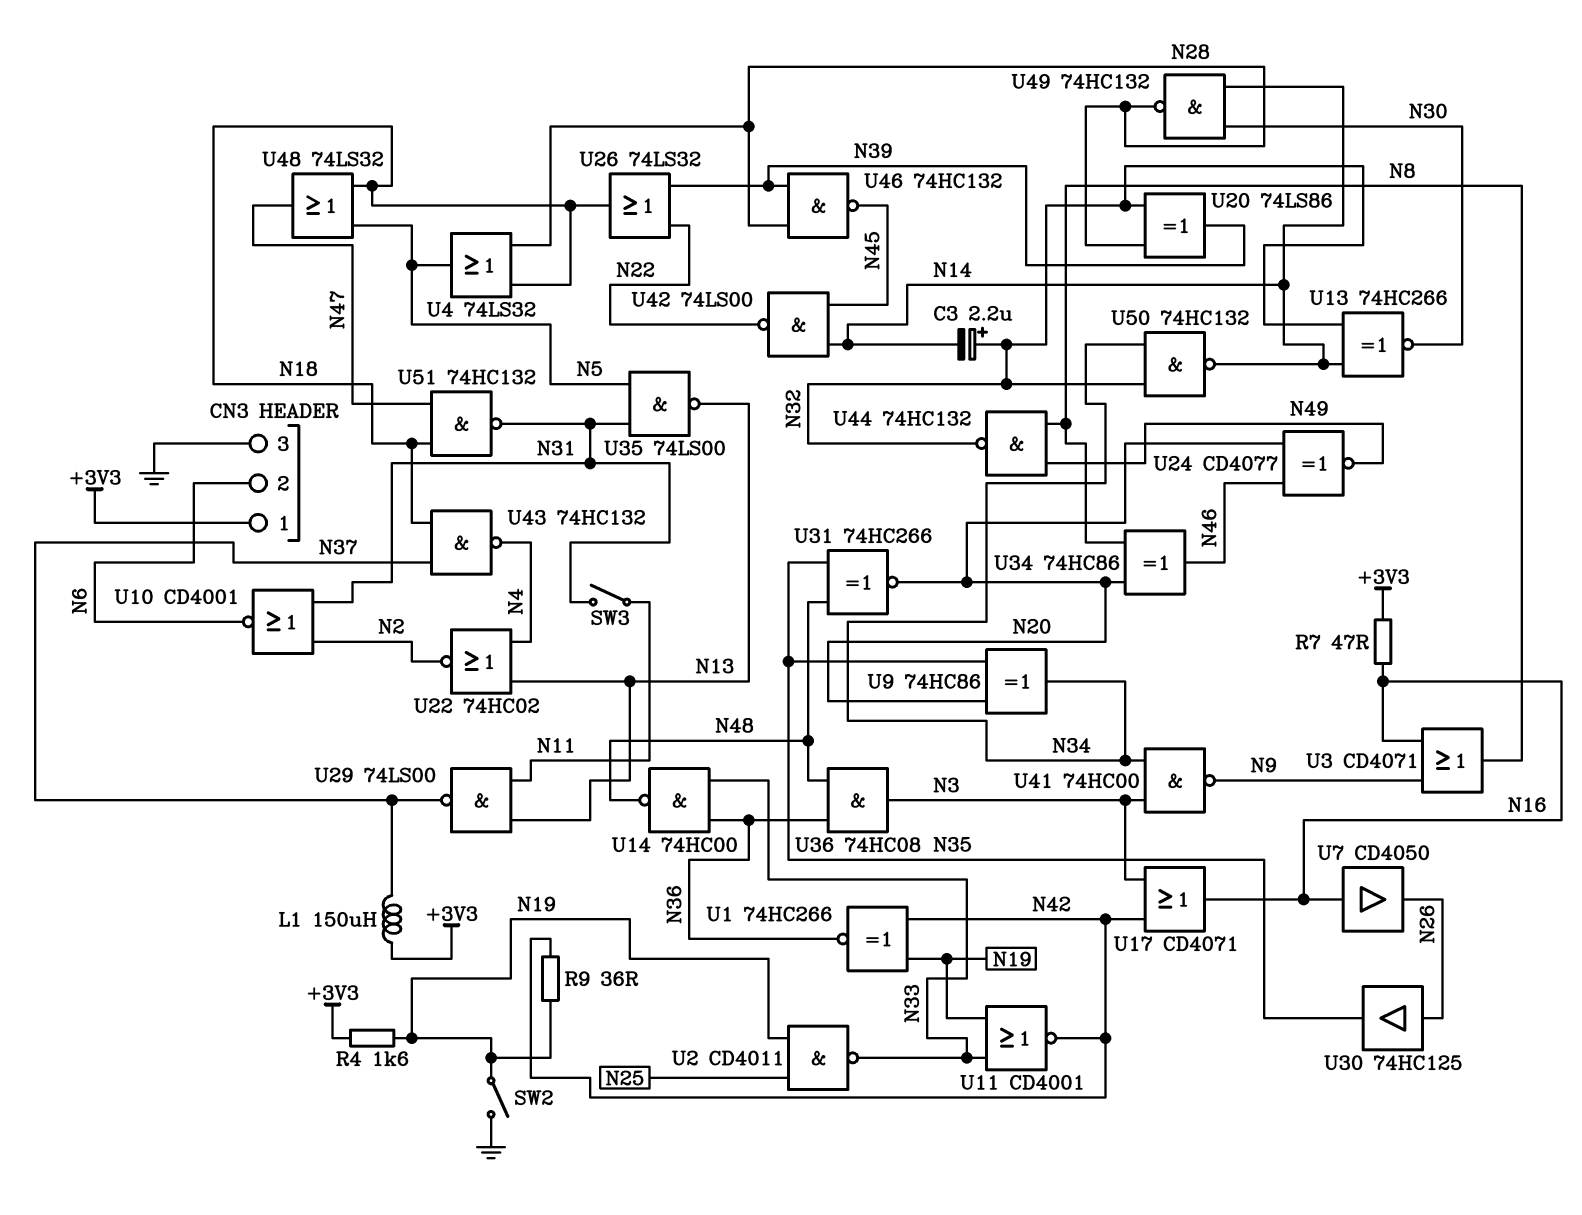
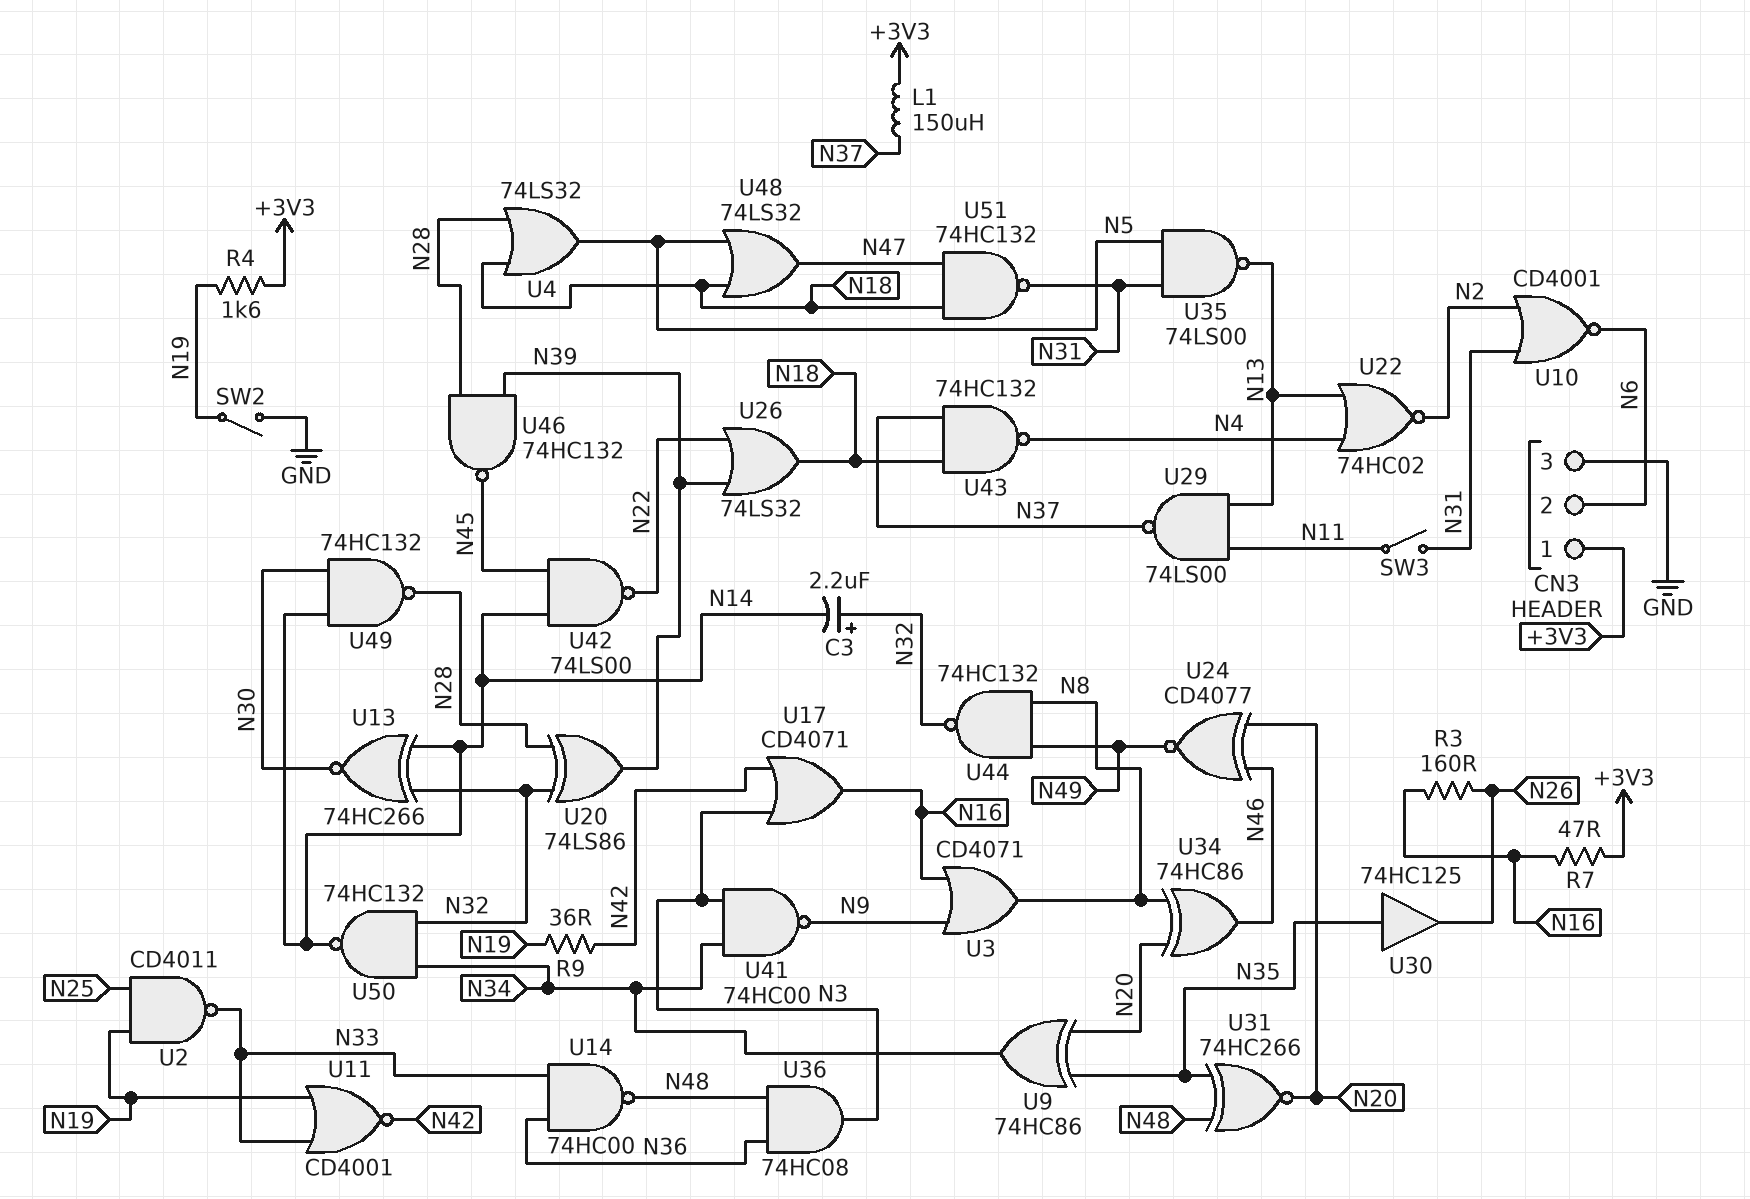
R3: none -> 160 (N16, N26)
U1: XNOR 74HC266 (in N19, in N42, out N36) -> none
U7: buffer CD4050 (in N16, out N26) -> none
U30: buffer 74HC125 (in N26, out N35) -> buffer 74HC125 (in N35, out N26)

